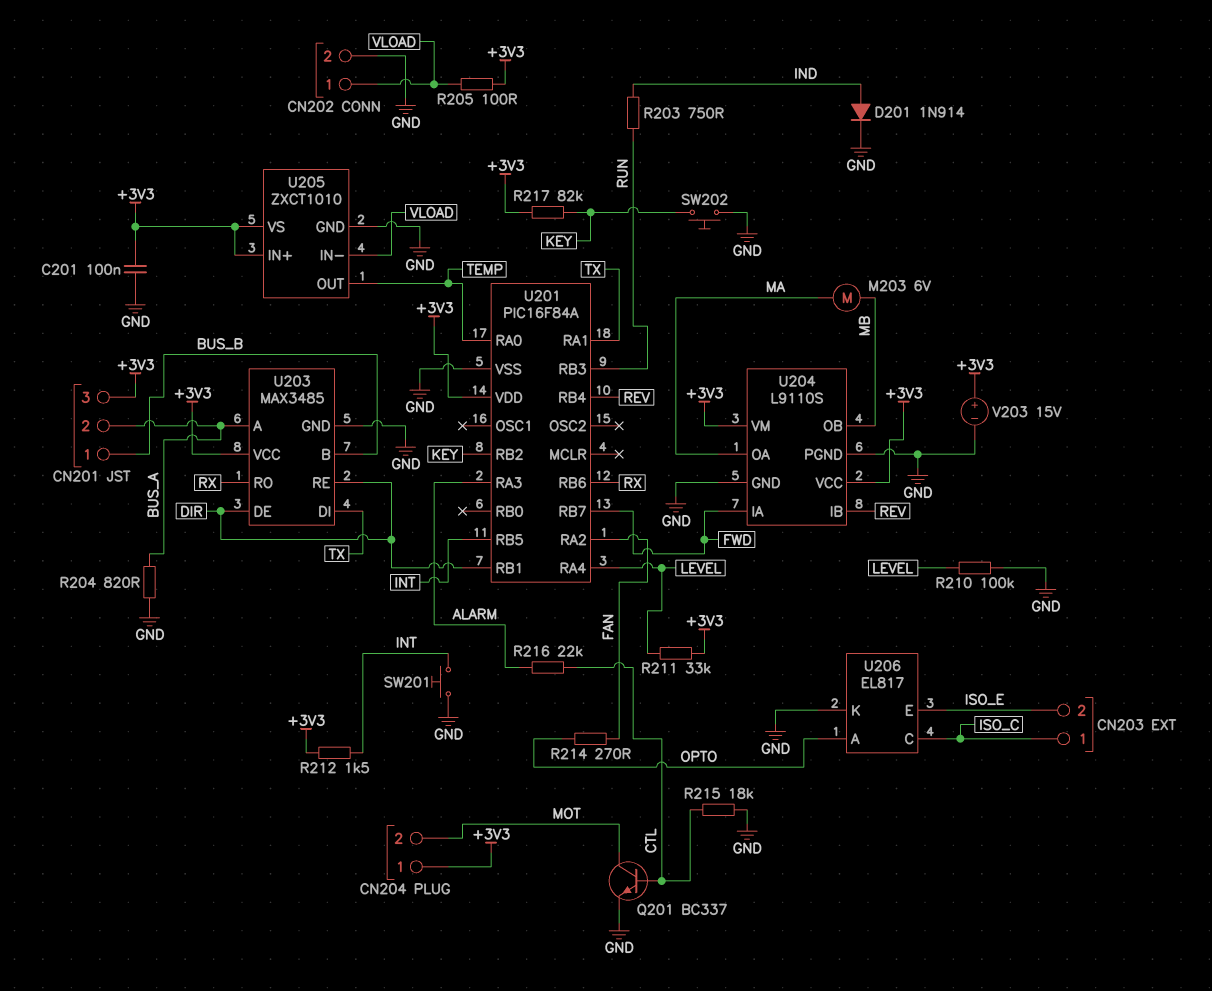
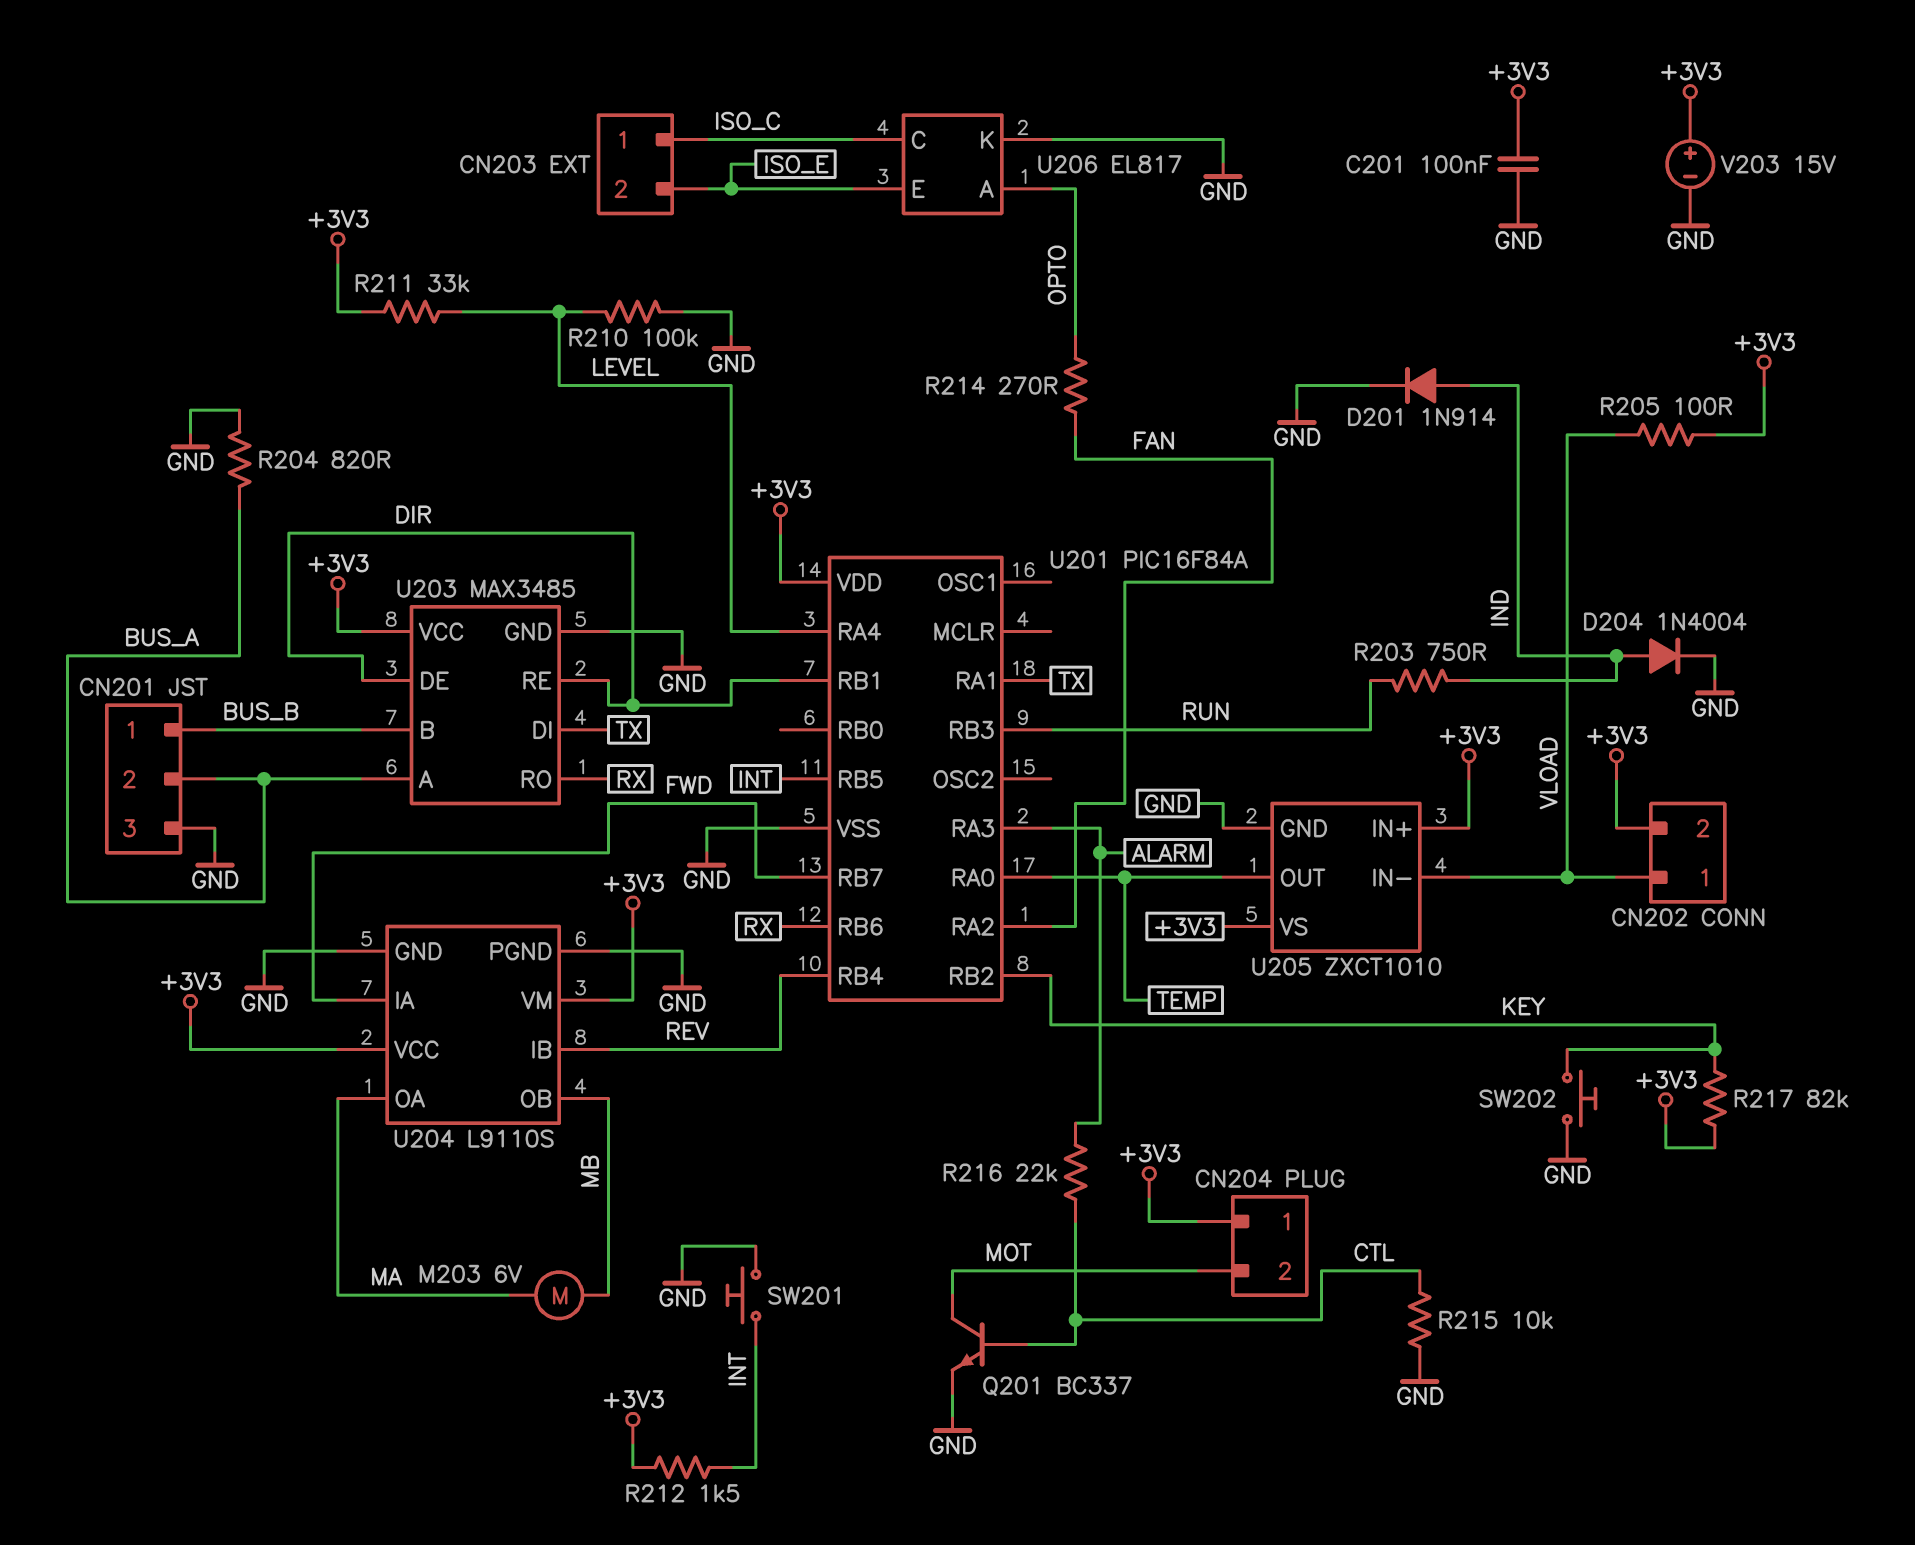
CN201 pin 3: +3V3 -> GND
CN202 pin 2: GND -> +3V3
D204: none -> diode 1N4004 (A IND, K GND)
R215: 18k (CTL, GND) -> 10k (CTL, GND)

